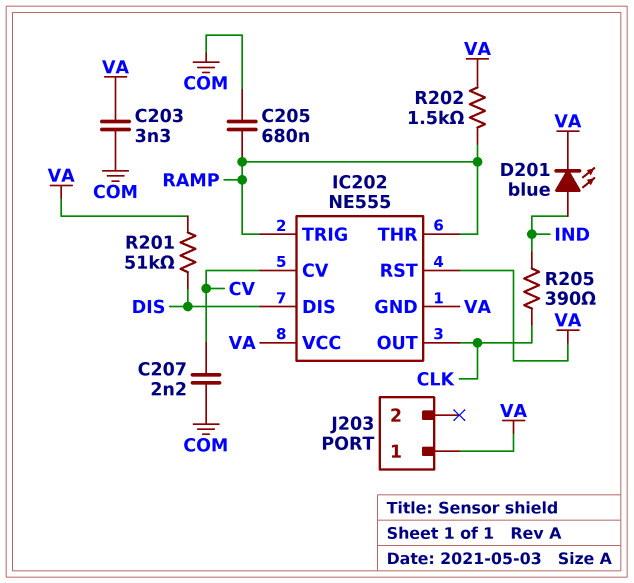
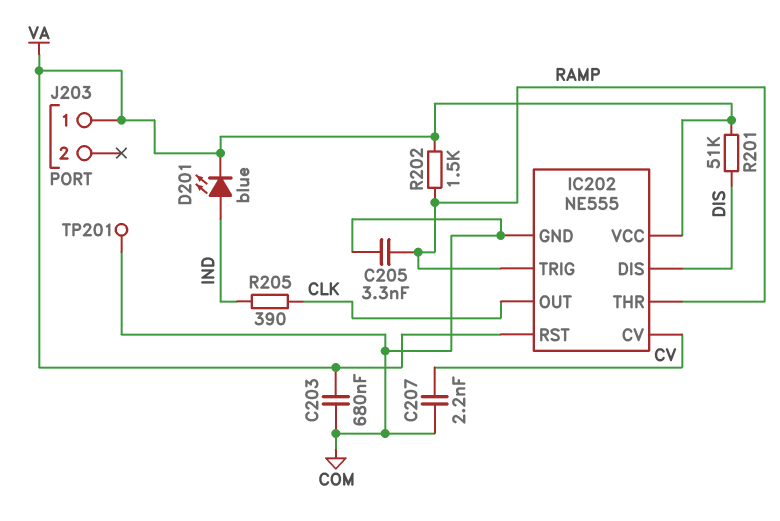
C203: 3.3nF (COM, VA) -> 680nF (COM, VA)
C205: 680nF (COM, RAMP) -> 3.3nF (COM, RAMP)
IC202 pin GND: VA -> COM
TP201: none -> test point (COM)

